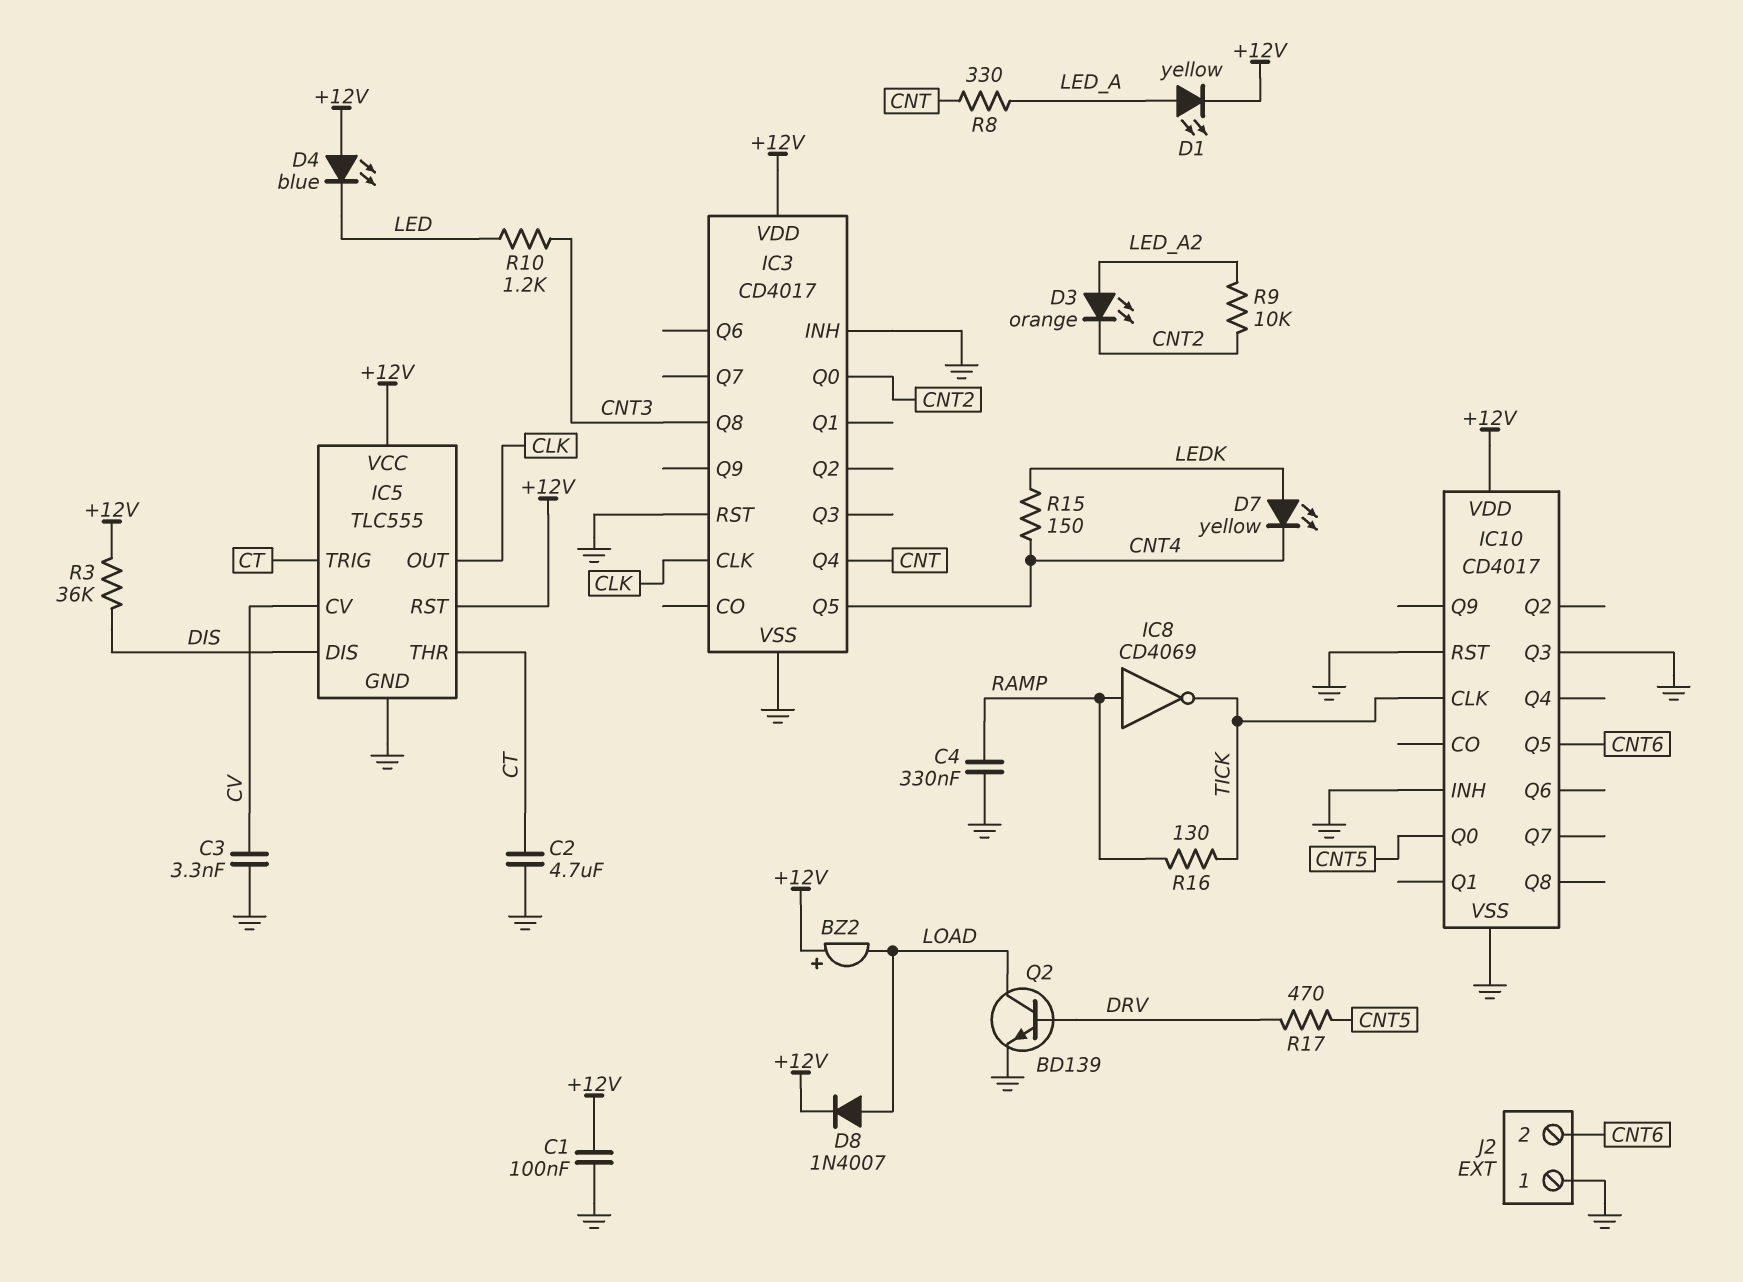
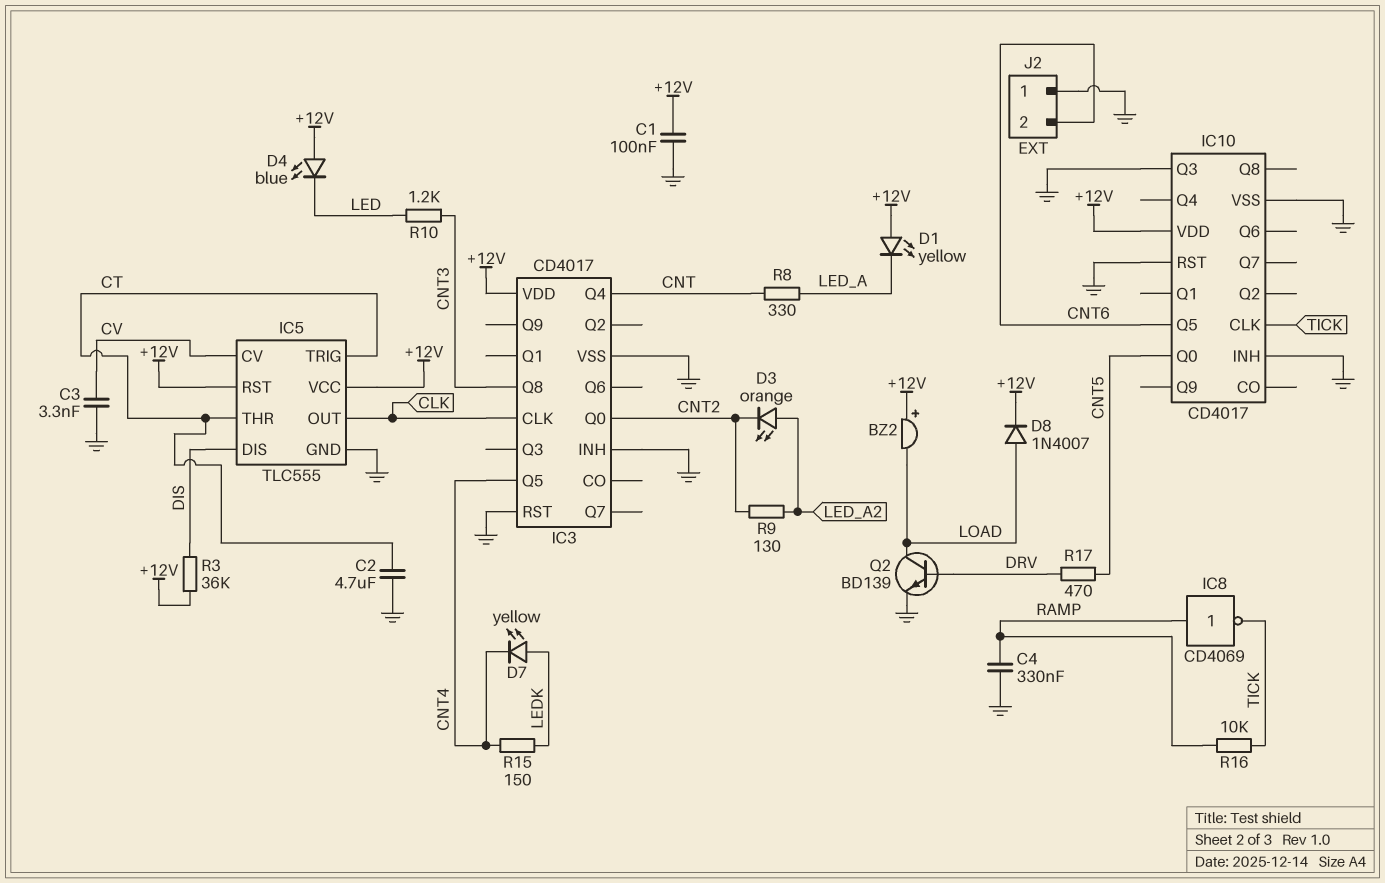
D1: LED yellow (A LED_A, K +12V) -> LED yellow (A +12V, K LED_A)
R9: 10k (CNT2, LED_A2) -> 130 (CNT2, LED_A2)
R16: 130 (RAMP, TICK) -> 10k (RAMP, TICK)

